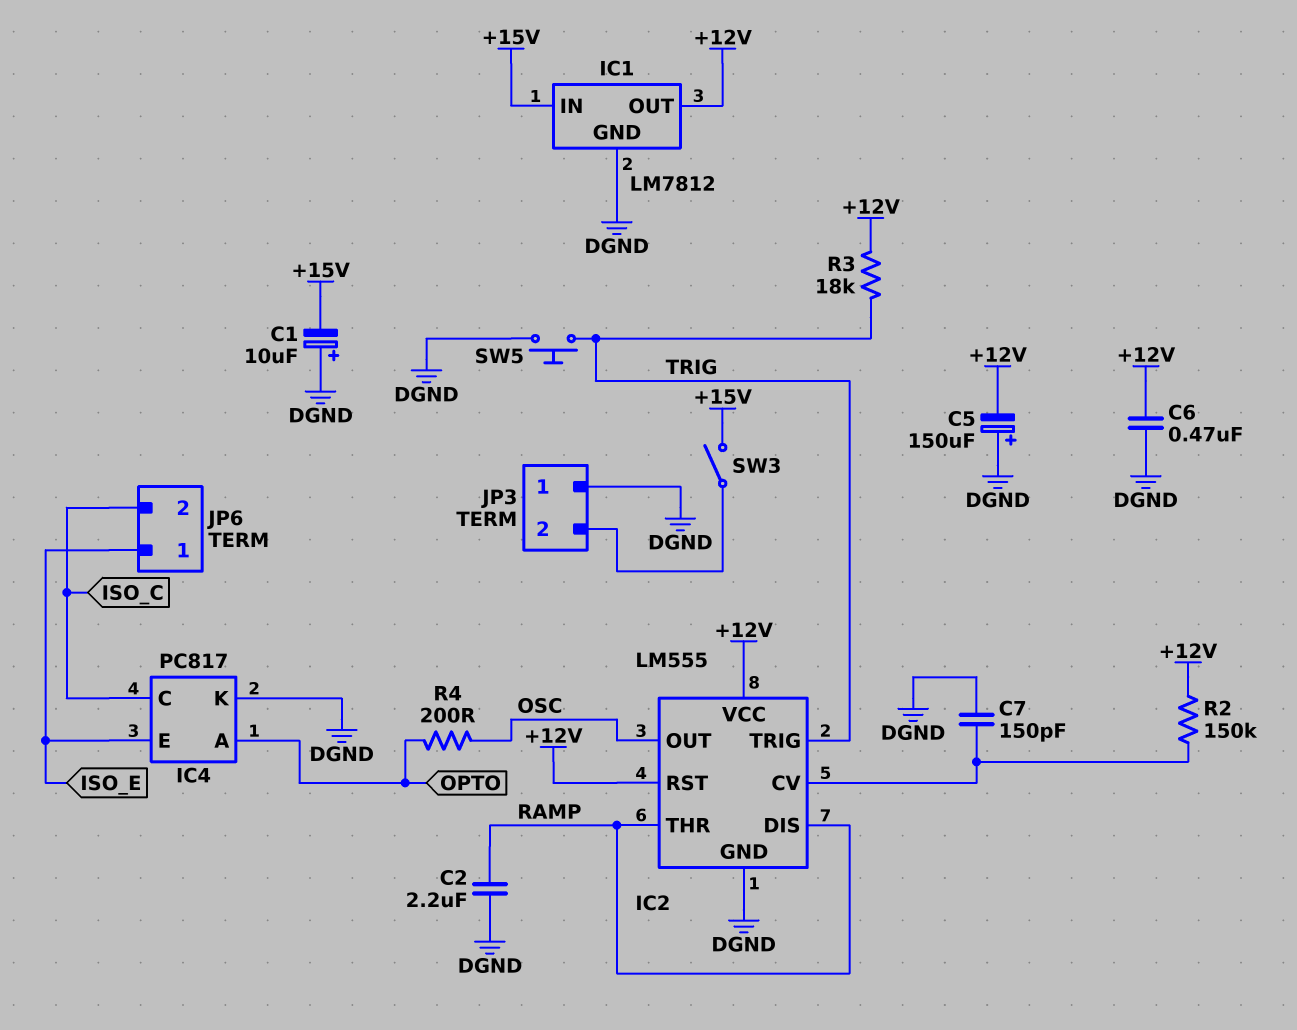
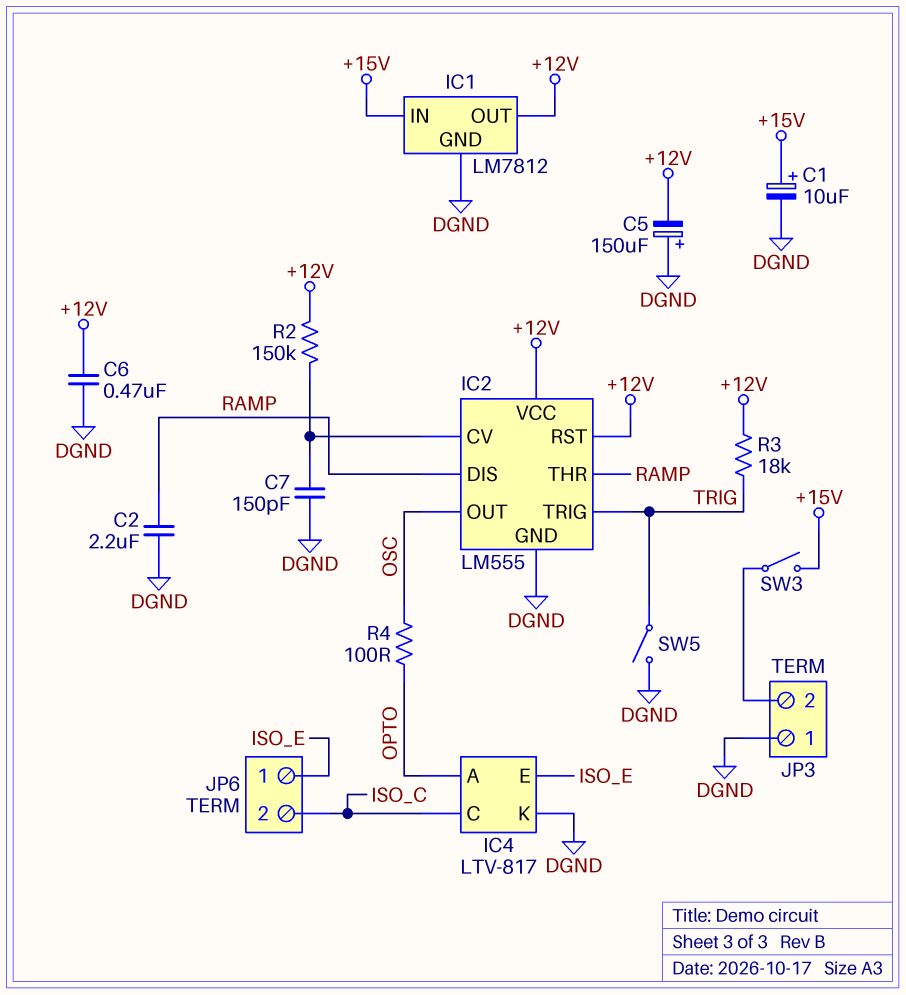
C1: 10uF (plus DGND, minus +15V) -> 10uF (plus +15V, minus DGND)
IC4: PC817 -> LTV-817
R4: 200 (OPTO, OSC) -> 100 (OPTO, OSC)
SW5: button (DGND, TRIG) -> switch (DGND, TRIG)

